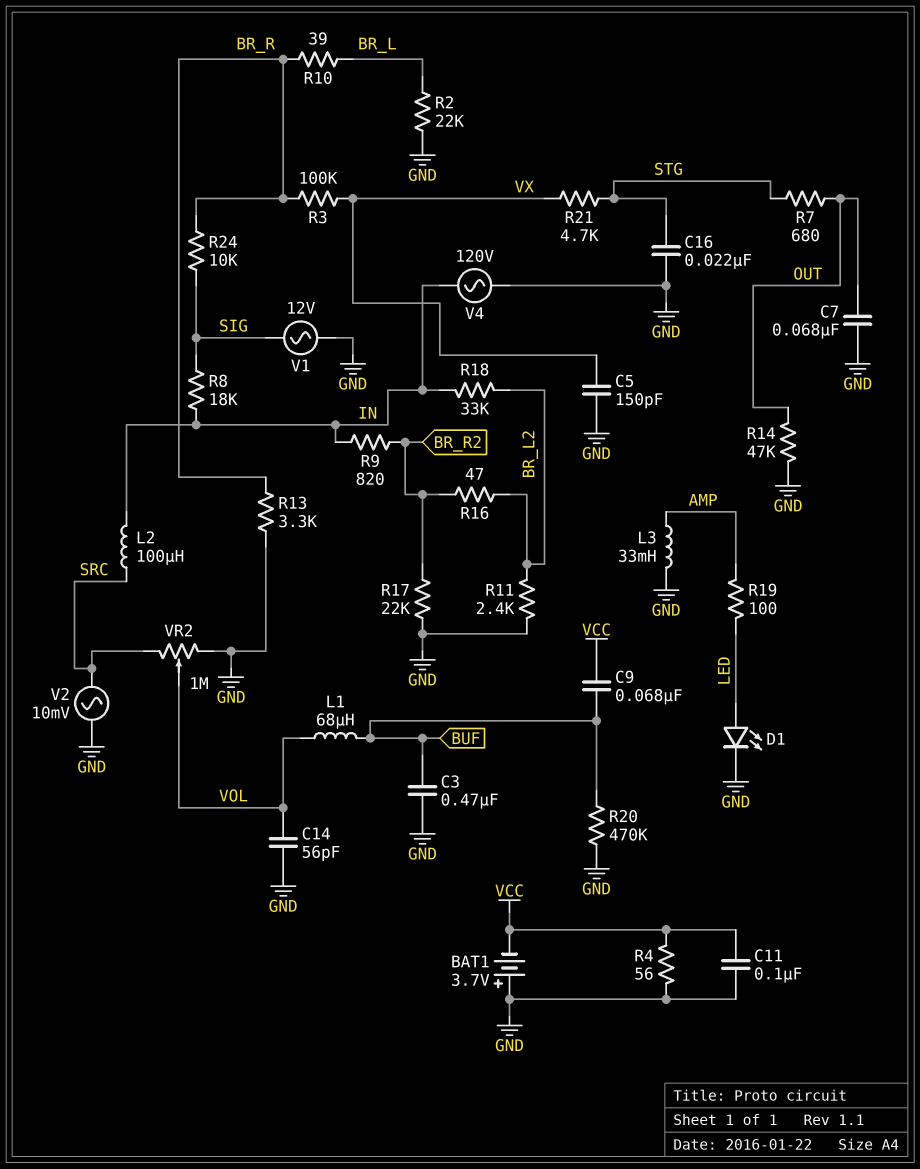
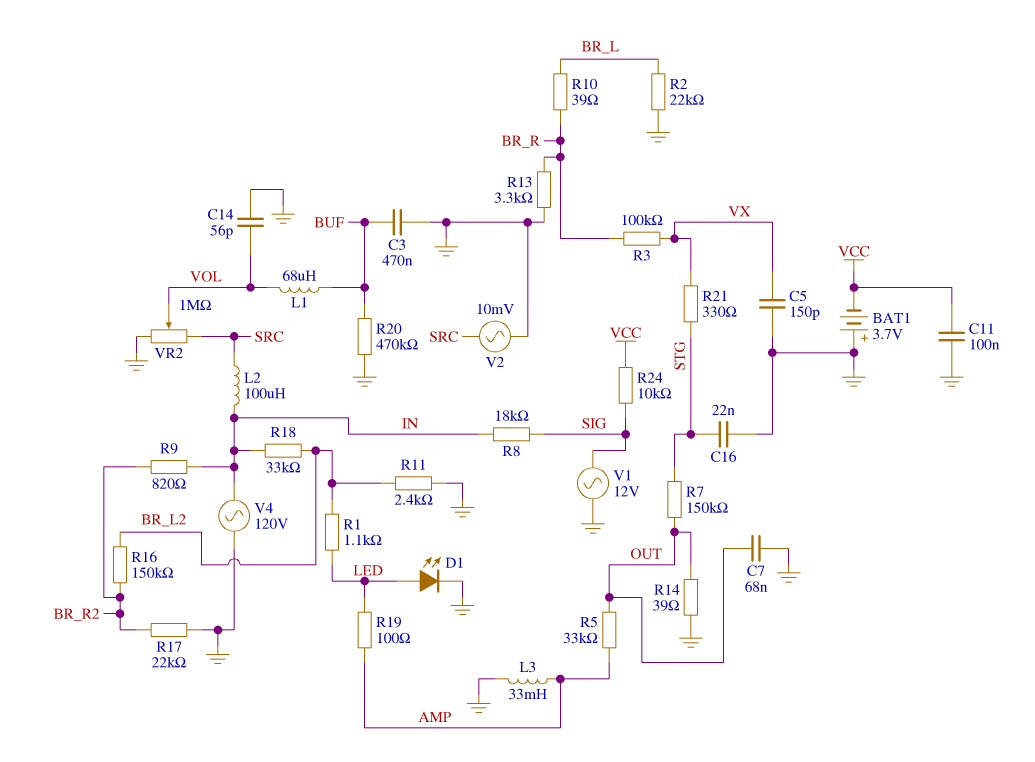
C9: 68nF (BUF, VCC) -> none
R1: none -> 1.1k (BR_L2, LED)
R4: 56 (GND, VCC) -> none
R5: none -> 33k (AMP, OUT)
R7: 680 (OUT, STG) -> 150k (OUT, STG)
R14: 47k (GND, OUT) -> 39 (GND, OUT)
R16: 47 (BR_L2, BR_R2) -> 150k (BR_L2, BR_R2)
R21: 4.7k (STG, VX) -> 330 (STG, VX)
R24: 10k (BR_R, SIG) -> 10k (SIG, VCC)

